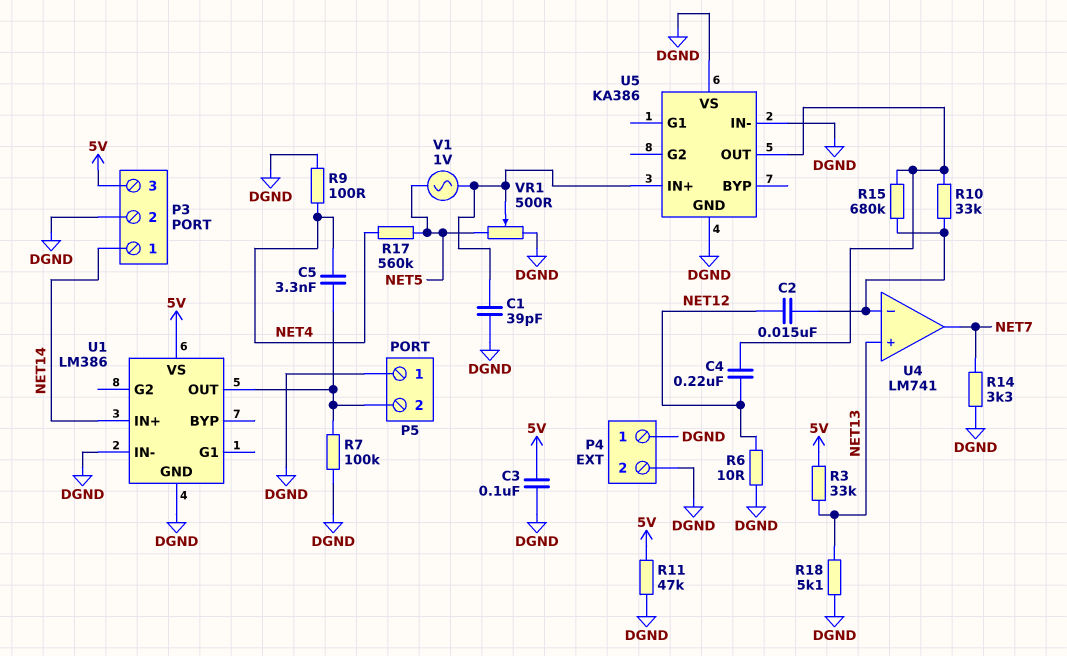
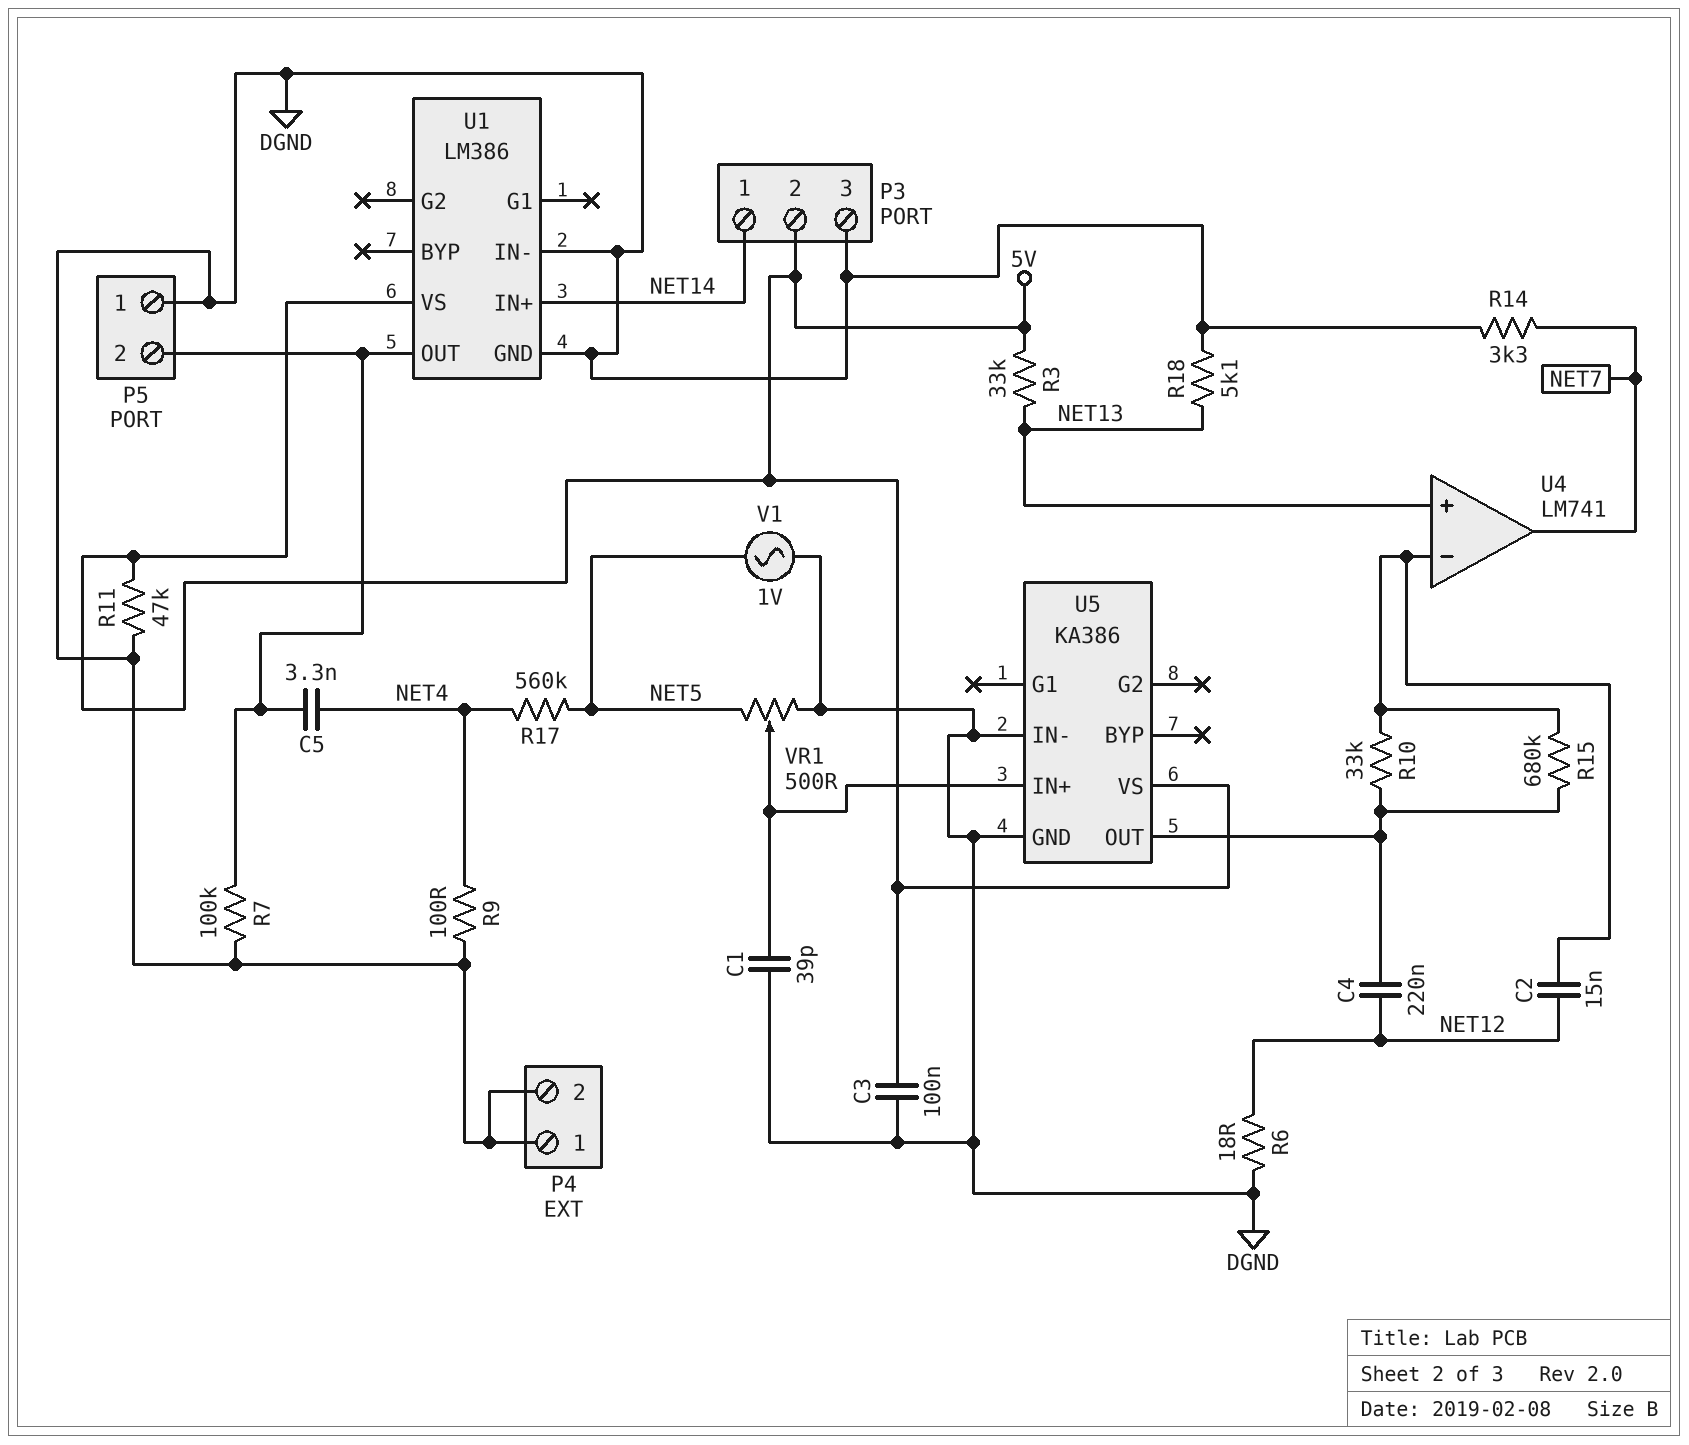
P3 pin 2: DGND -> 5V
P3 pin 3: 5V -> DGND
R6: 10 (DGND, NET12) -> 18 (DGND, NET12)
U5 pin VS: DGND -> 5V
V1: AC 1V (NET5, U5/IN+) -> AC 1V (DGND, NET5)

